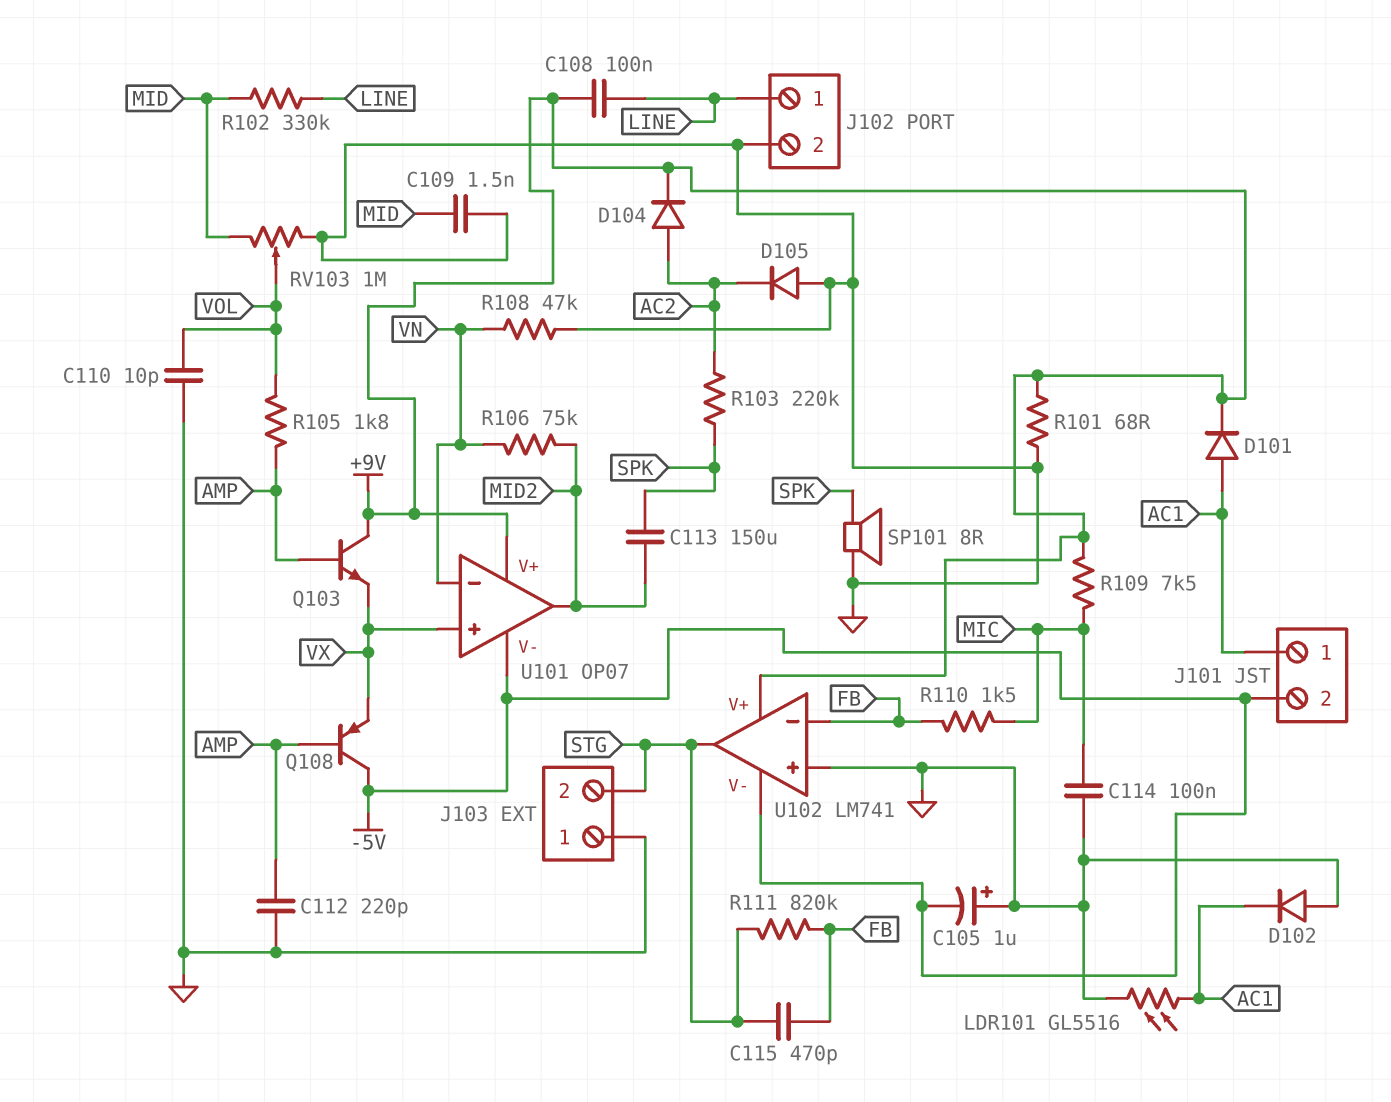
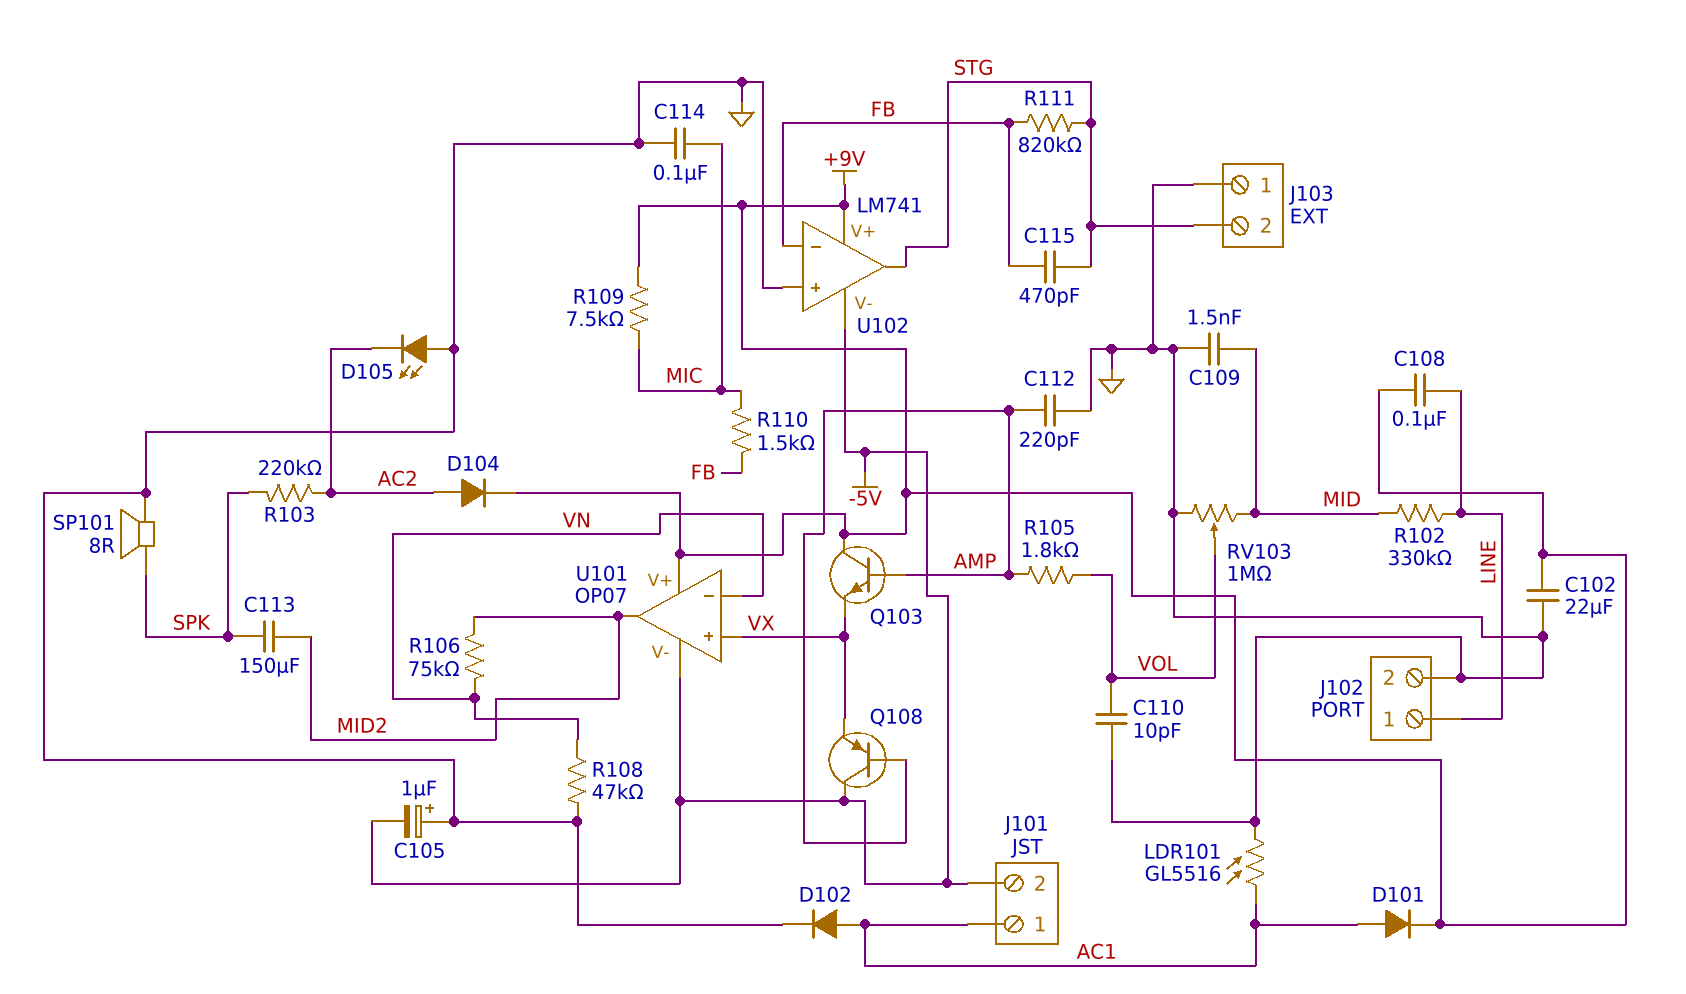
C102: none -> 22uF (+9V, GND)
D102: diode (A GND, K AC1) -> diode (A AC1, K GND)
D105: diode (A GND, K AC2) -> LED (A GND, K AC2)
R101: 68 (+9V, GND) -> none

